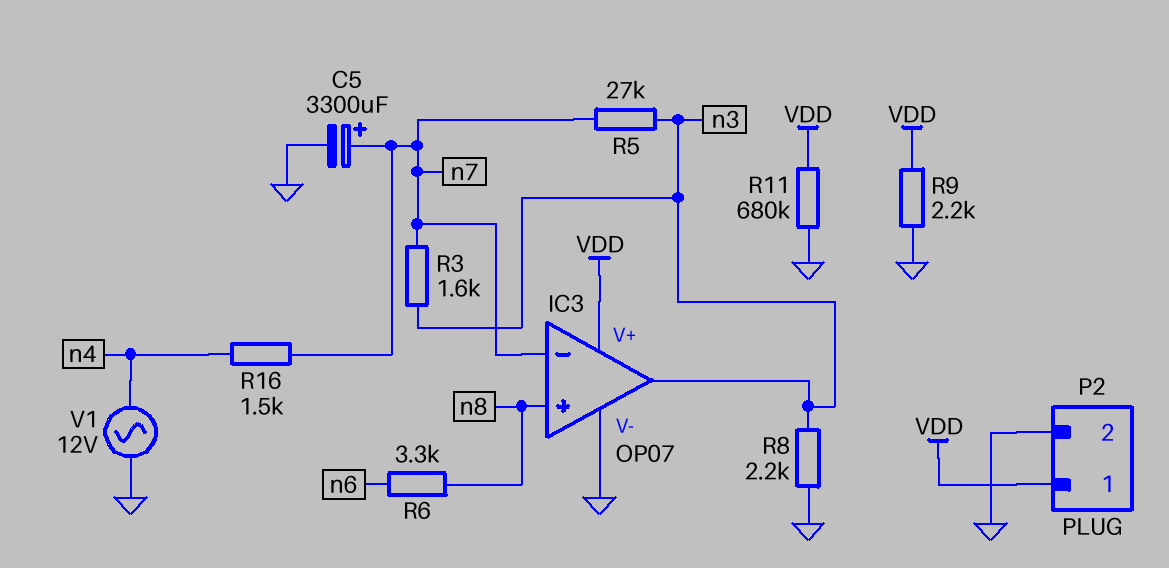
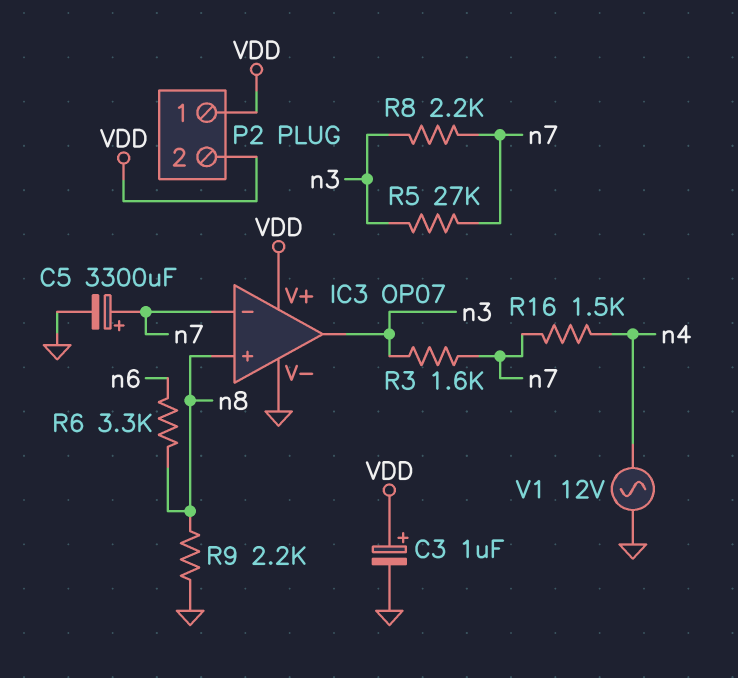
C3: none -> 1uF (plus VDD, minus GND)
P2 pin 2: GND -> VDD
R8: 2.2k (GND, n3) -> 2.2k (n3, n7)
R9: 2.2k (GND, VDD) -> 2.2k (GND, n8)
R11: 680k (GND, VDD) -> none

